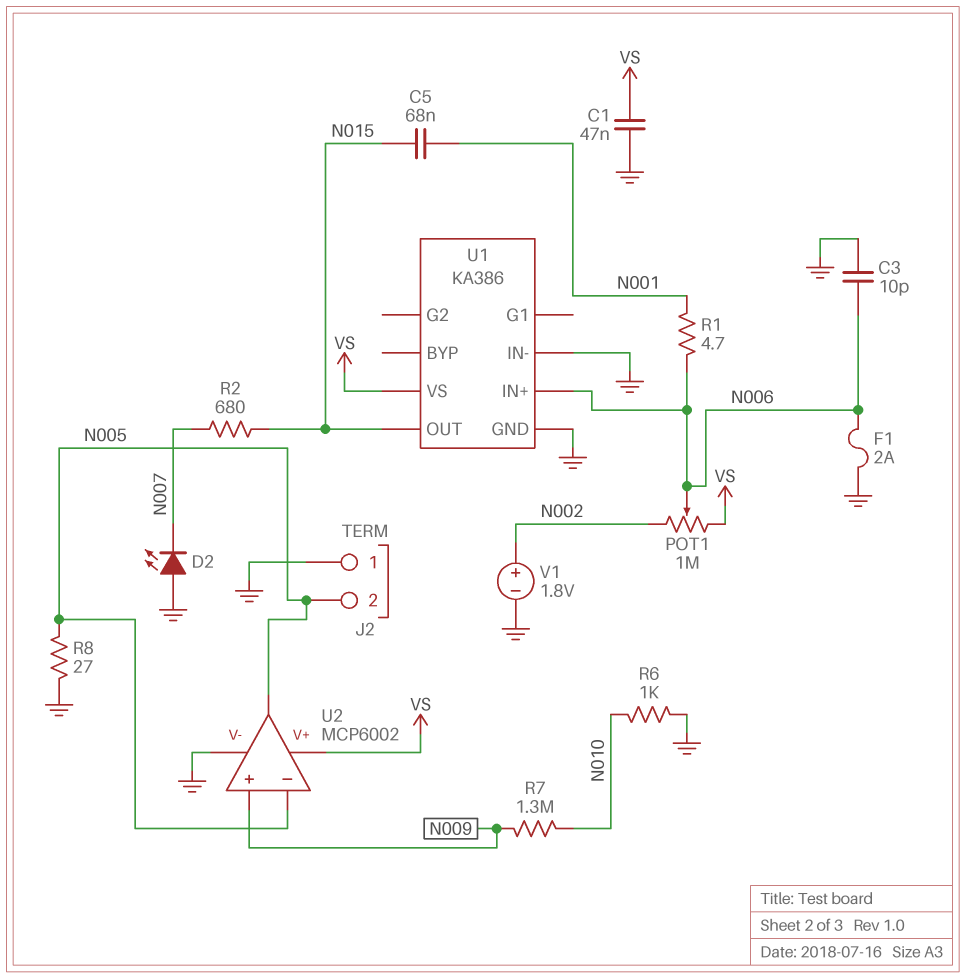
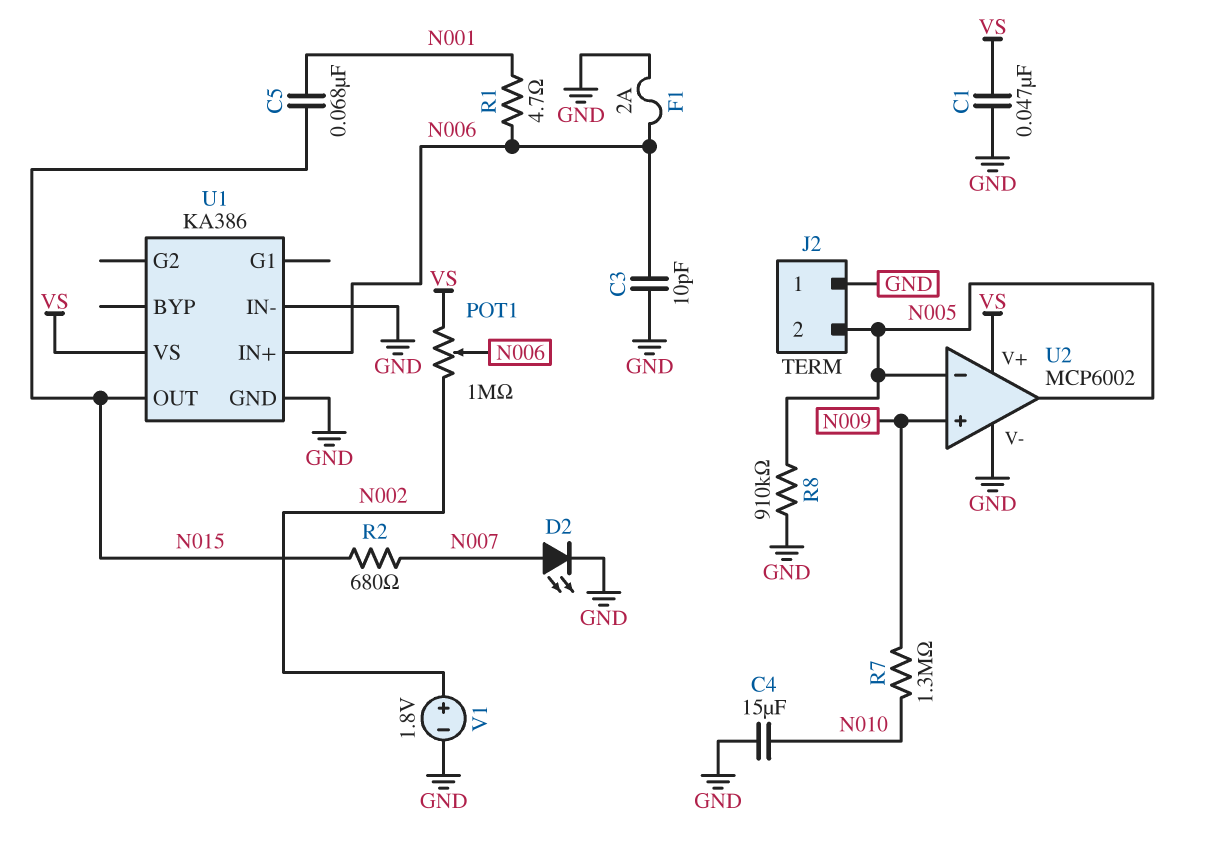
C4: none -> 15uF (GND, N010)
D2: LED (A GND, K N007) -> LED (A N007, K GND)
R6: 1k (GND, N010) -> none
R8: 27 (GND, N005) -> 910k (GND, N005)

